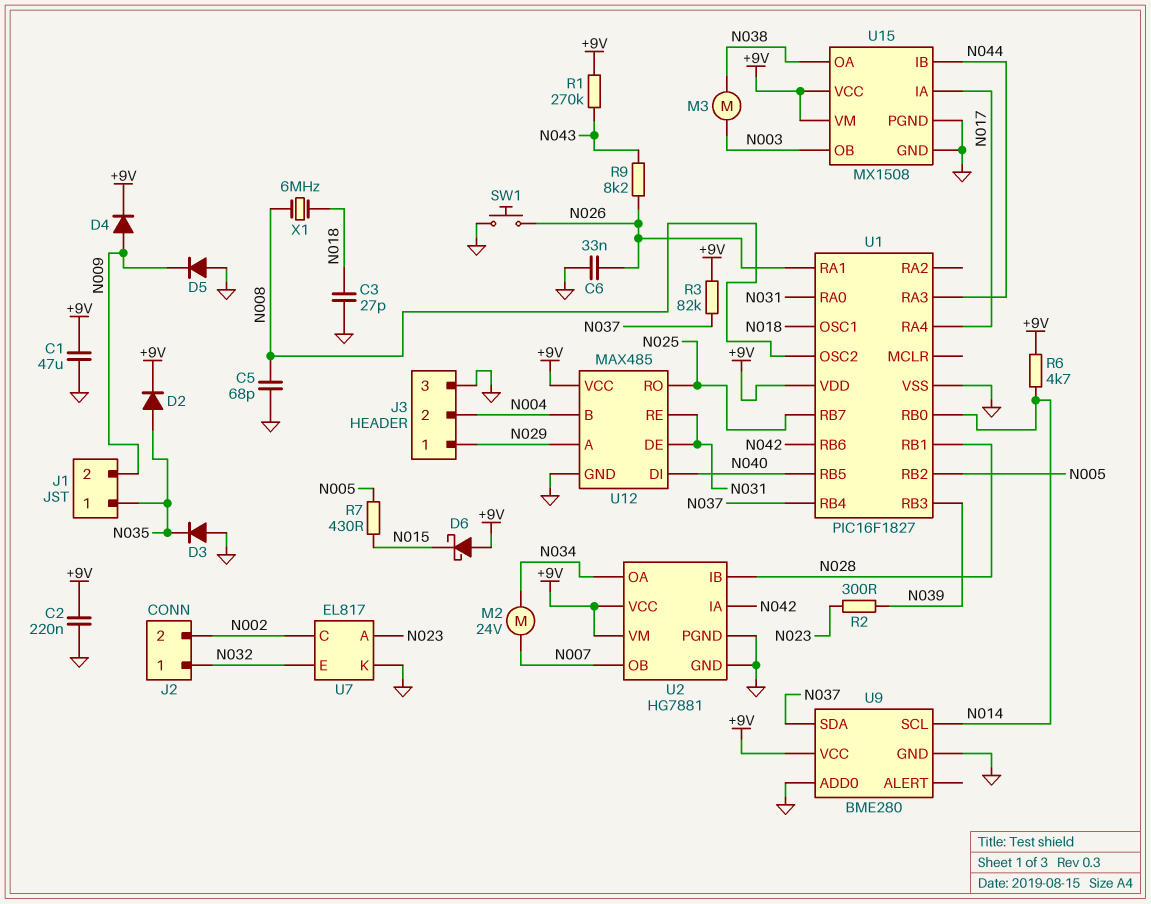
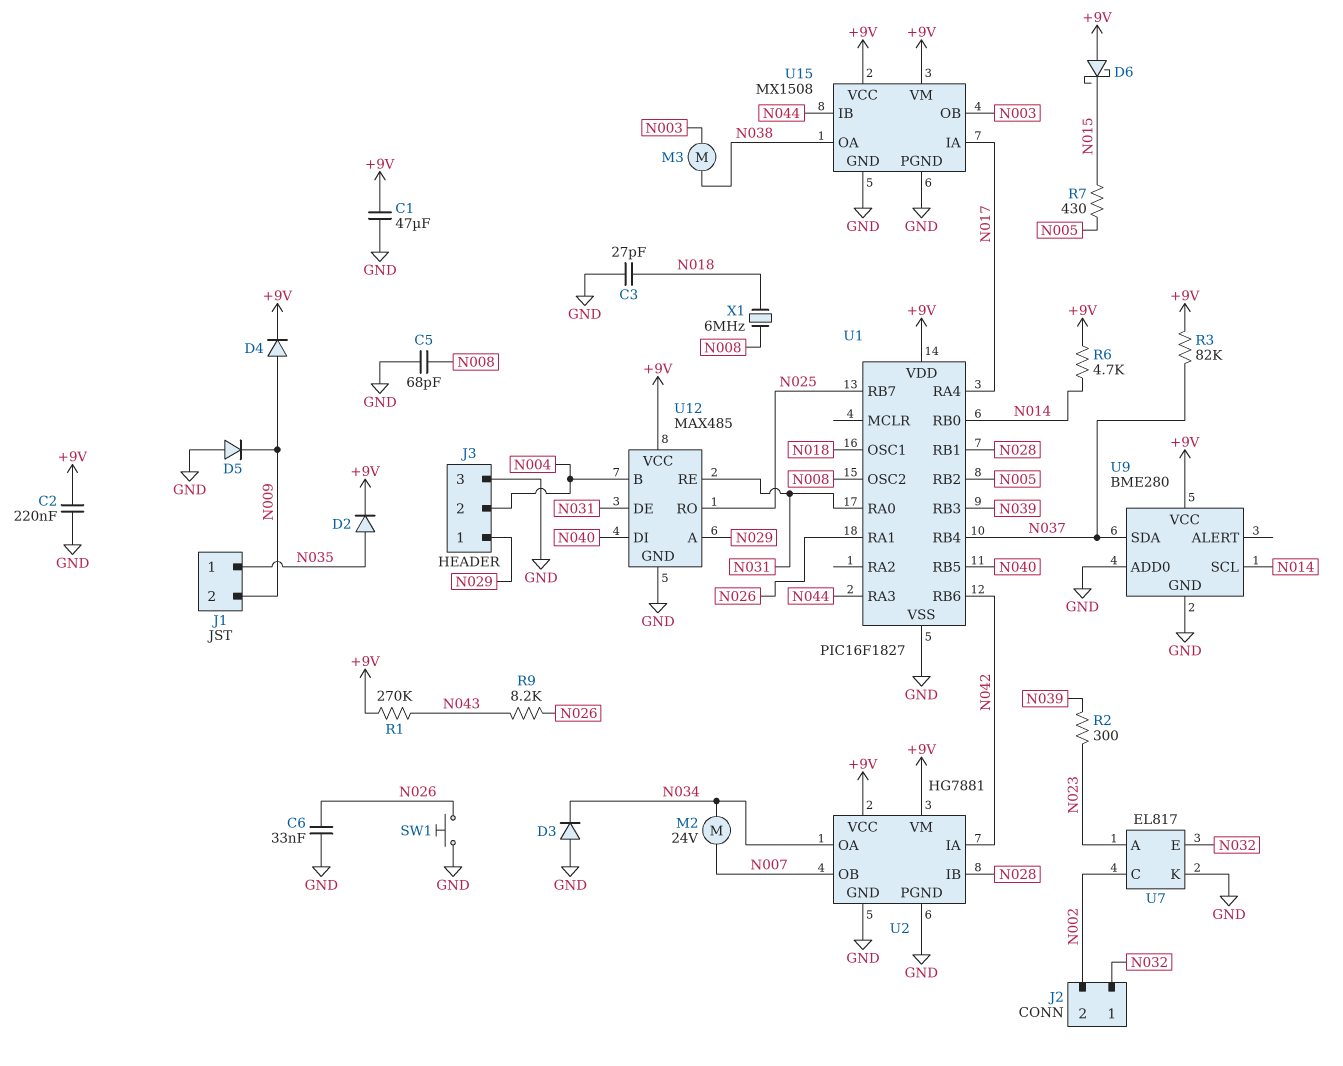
D3: diode (A GND, K N035) -> diode (A GND, K N034)

